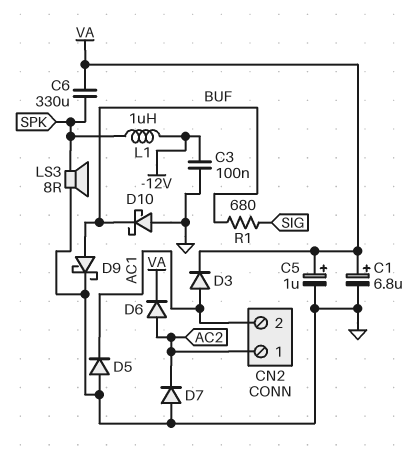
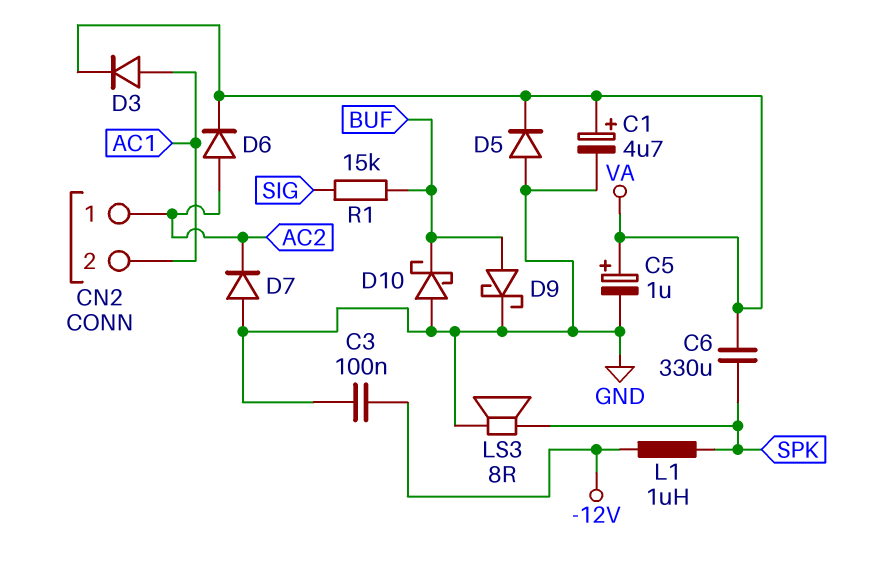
C1: 6.8uF (plus VA, minus GND) -> 4.7uF (plus VA, minus GND)
D5: diode (A GND, K AC1) -> diode (A GND, K VA)
R1: 680 (BUF, SIG) -> 15k (BUF, SIG)

